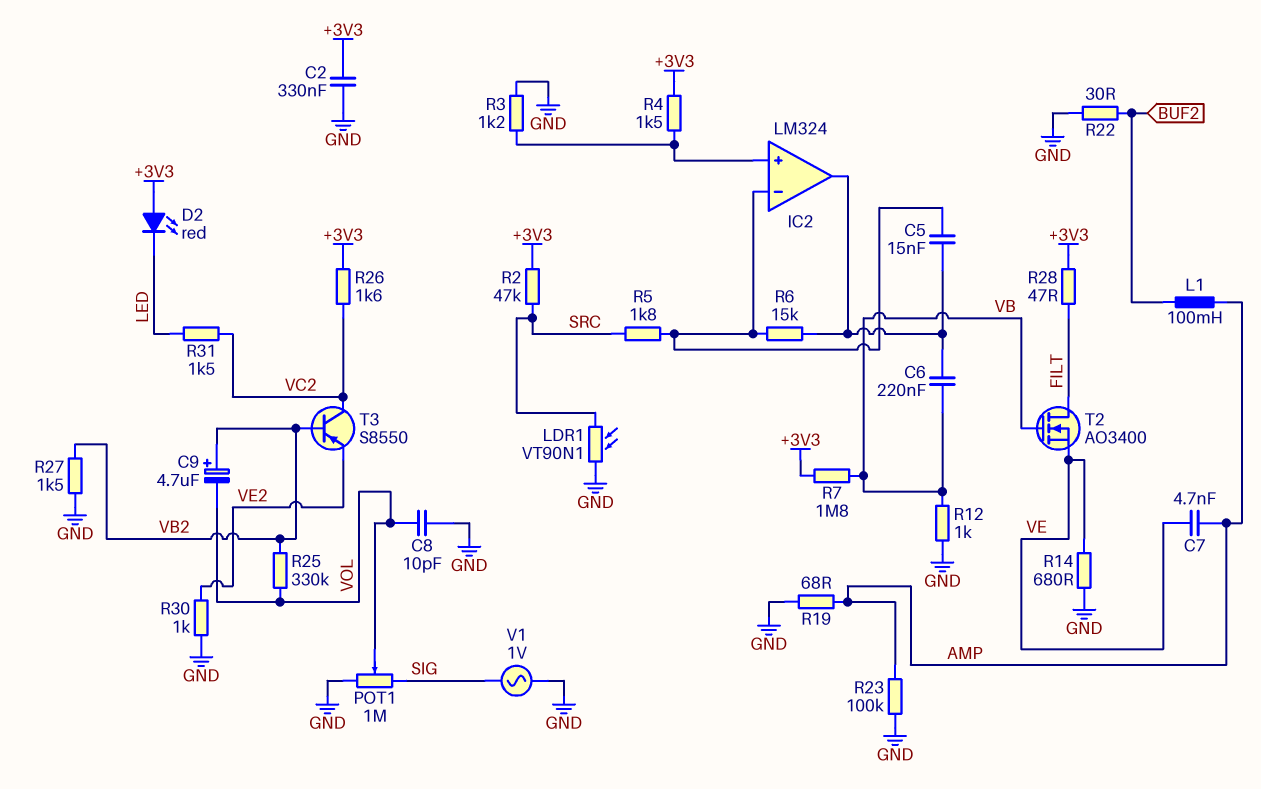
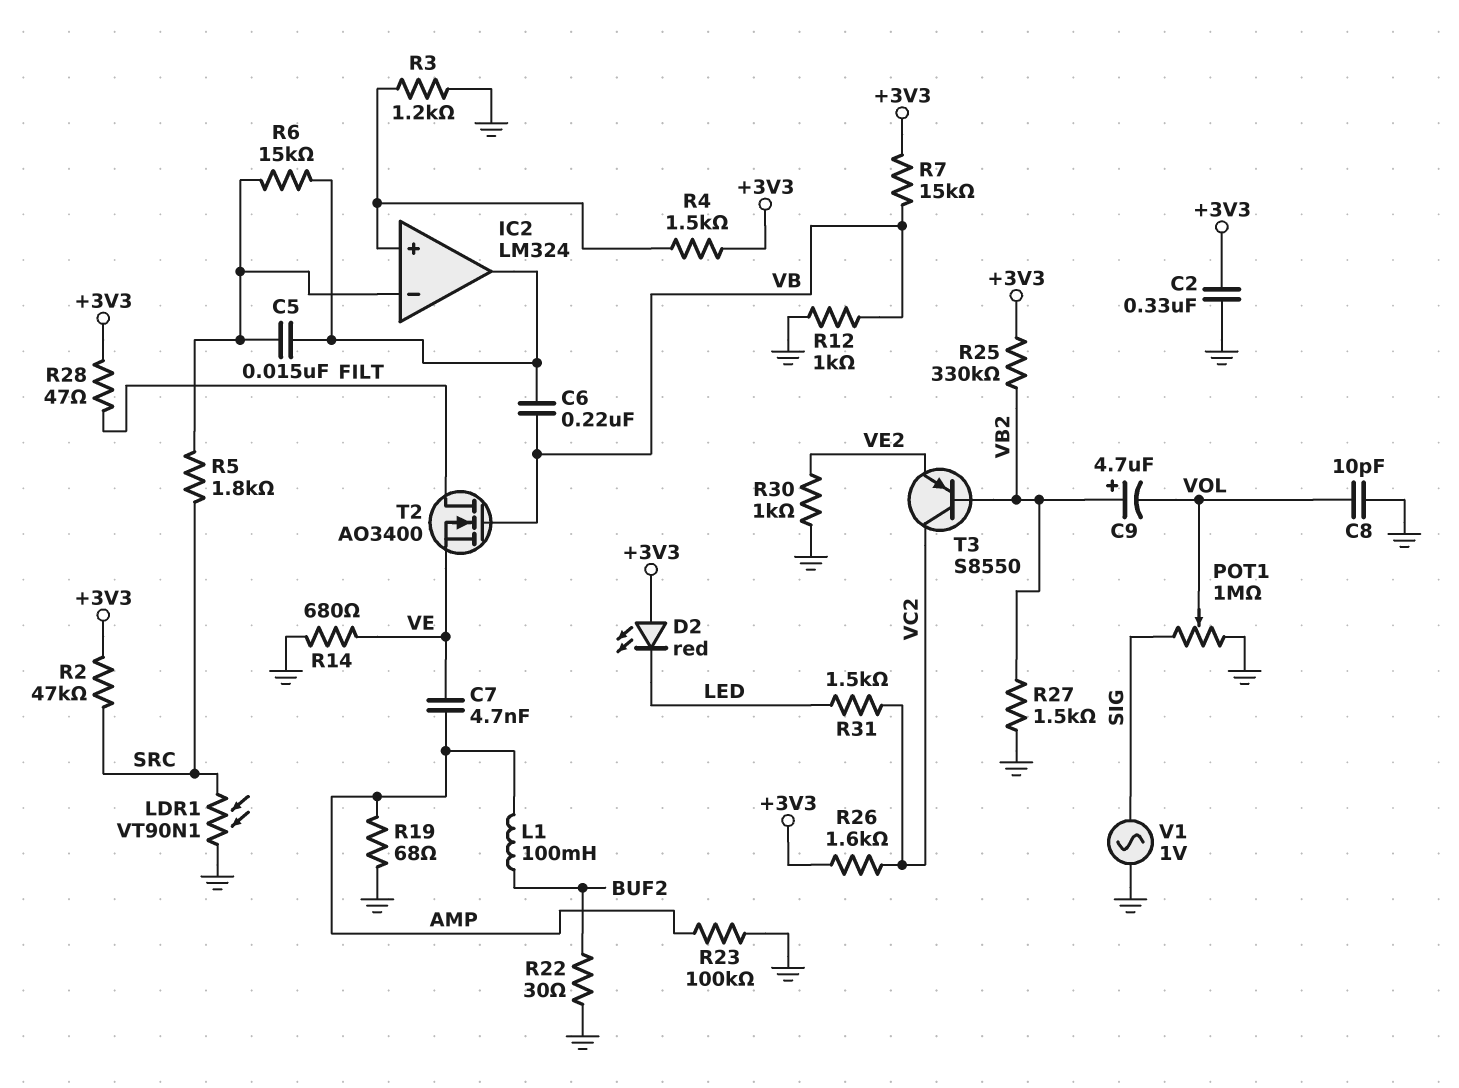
R7: 1.8M (+3V3, VB) -> 15k (+3V3, VB)
R25: 330k (VB2, VOL) -> 330k (+3V3, VB2)

